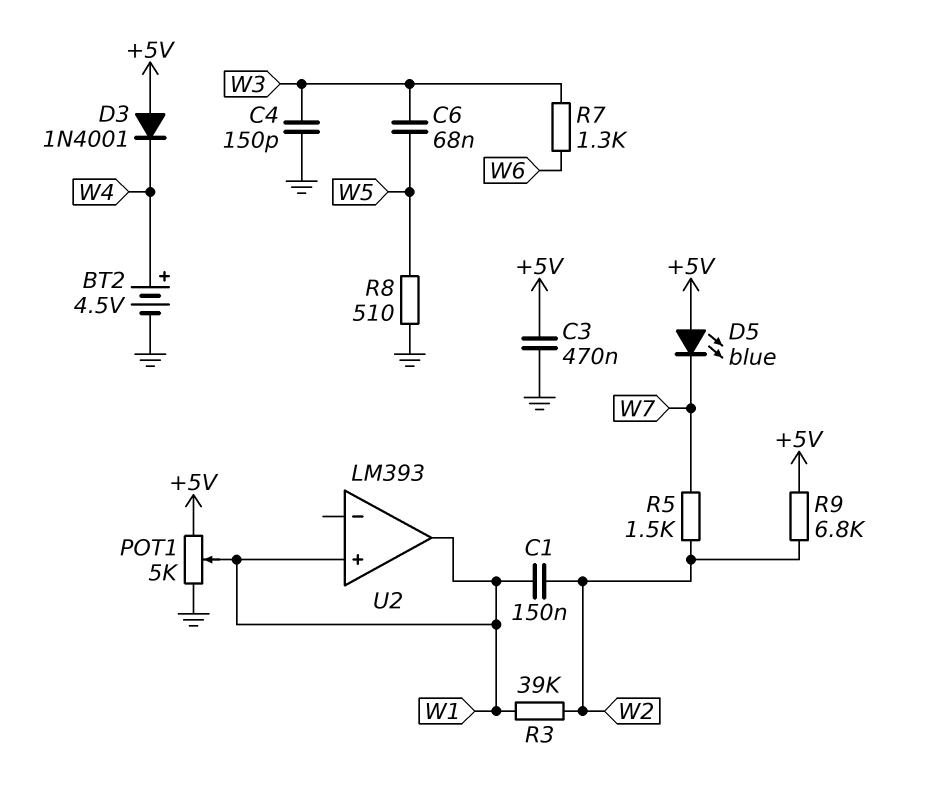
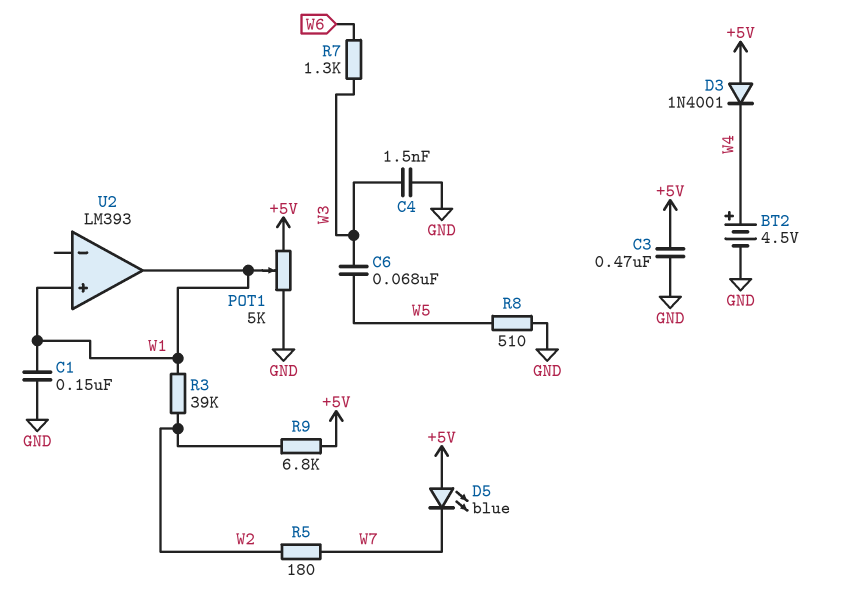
C1: 150nF (W1, W2) -> 150nF (GND, W1)
C4: 150pF (GND, W3) -> 1.5nF (GND, W3)
R5: 1.5k (W2, W7) -> 180 (W2, W7)

